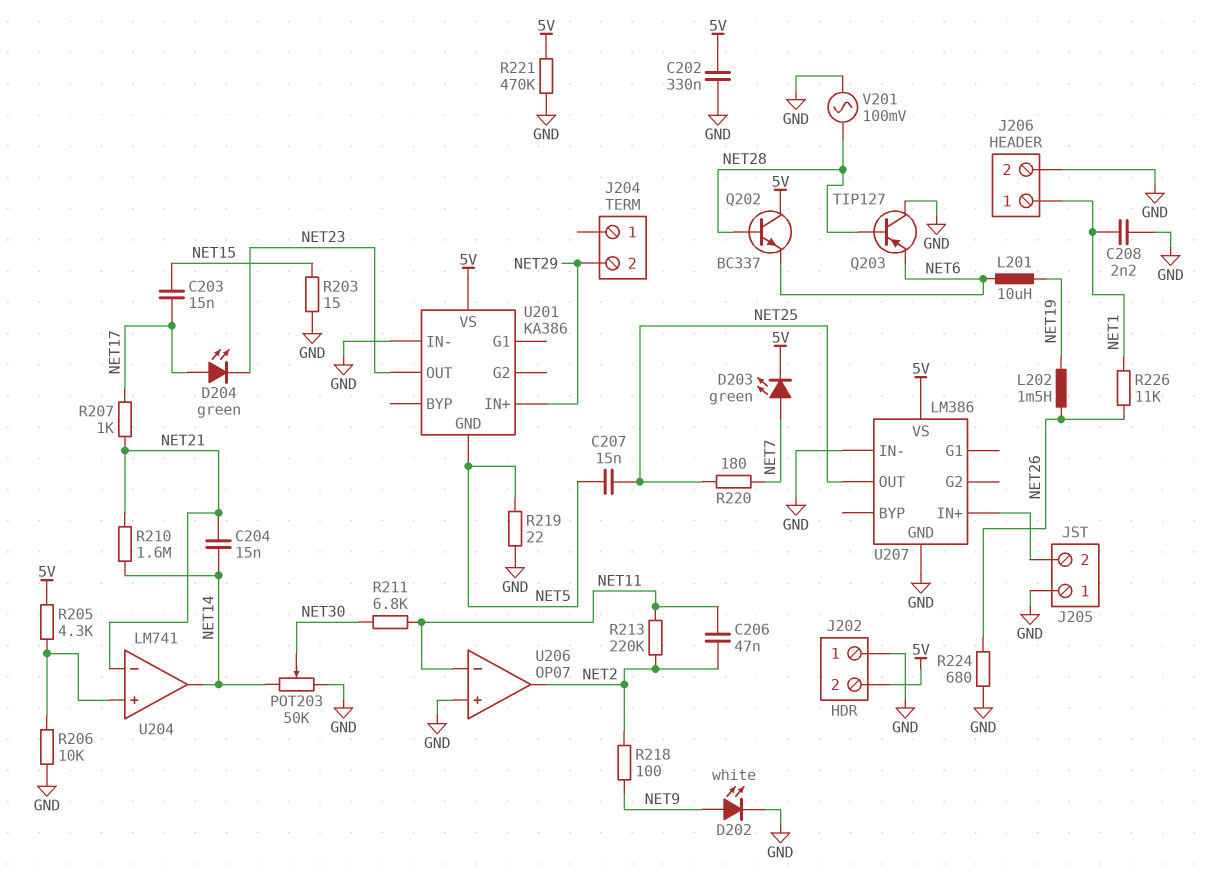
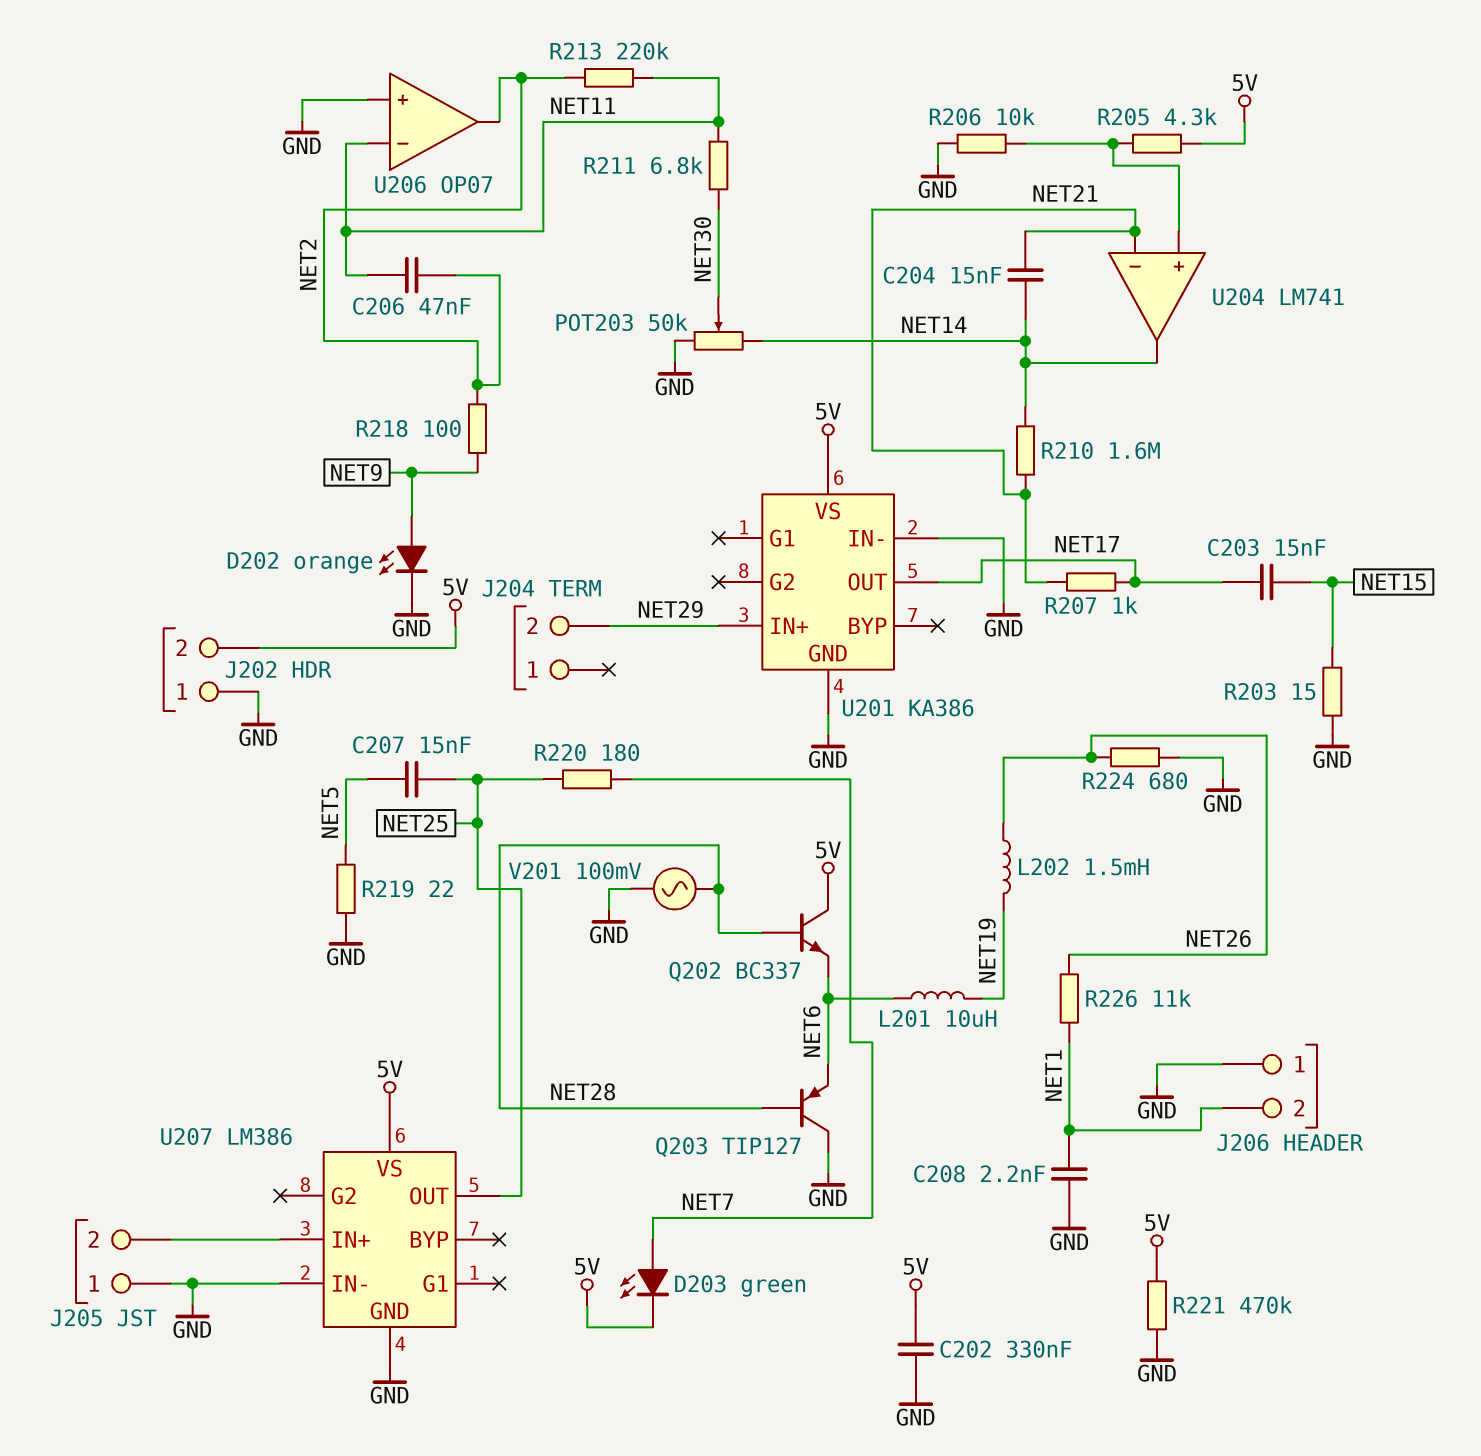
D202: LED white (A NET9, K GND) -> LED orange (A NET9, K GND)
D204: LED green (A NET17, K NET23) -> none
J206 pin 1: NET1 -> GND
J206 pin 2: GND -> NET1
U201 pin GND: NET5 -> GND
U201 pin OUT: NET23 -> NET17

